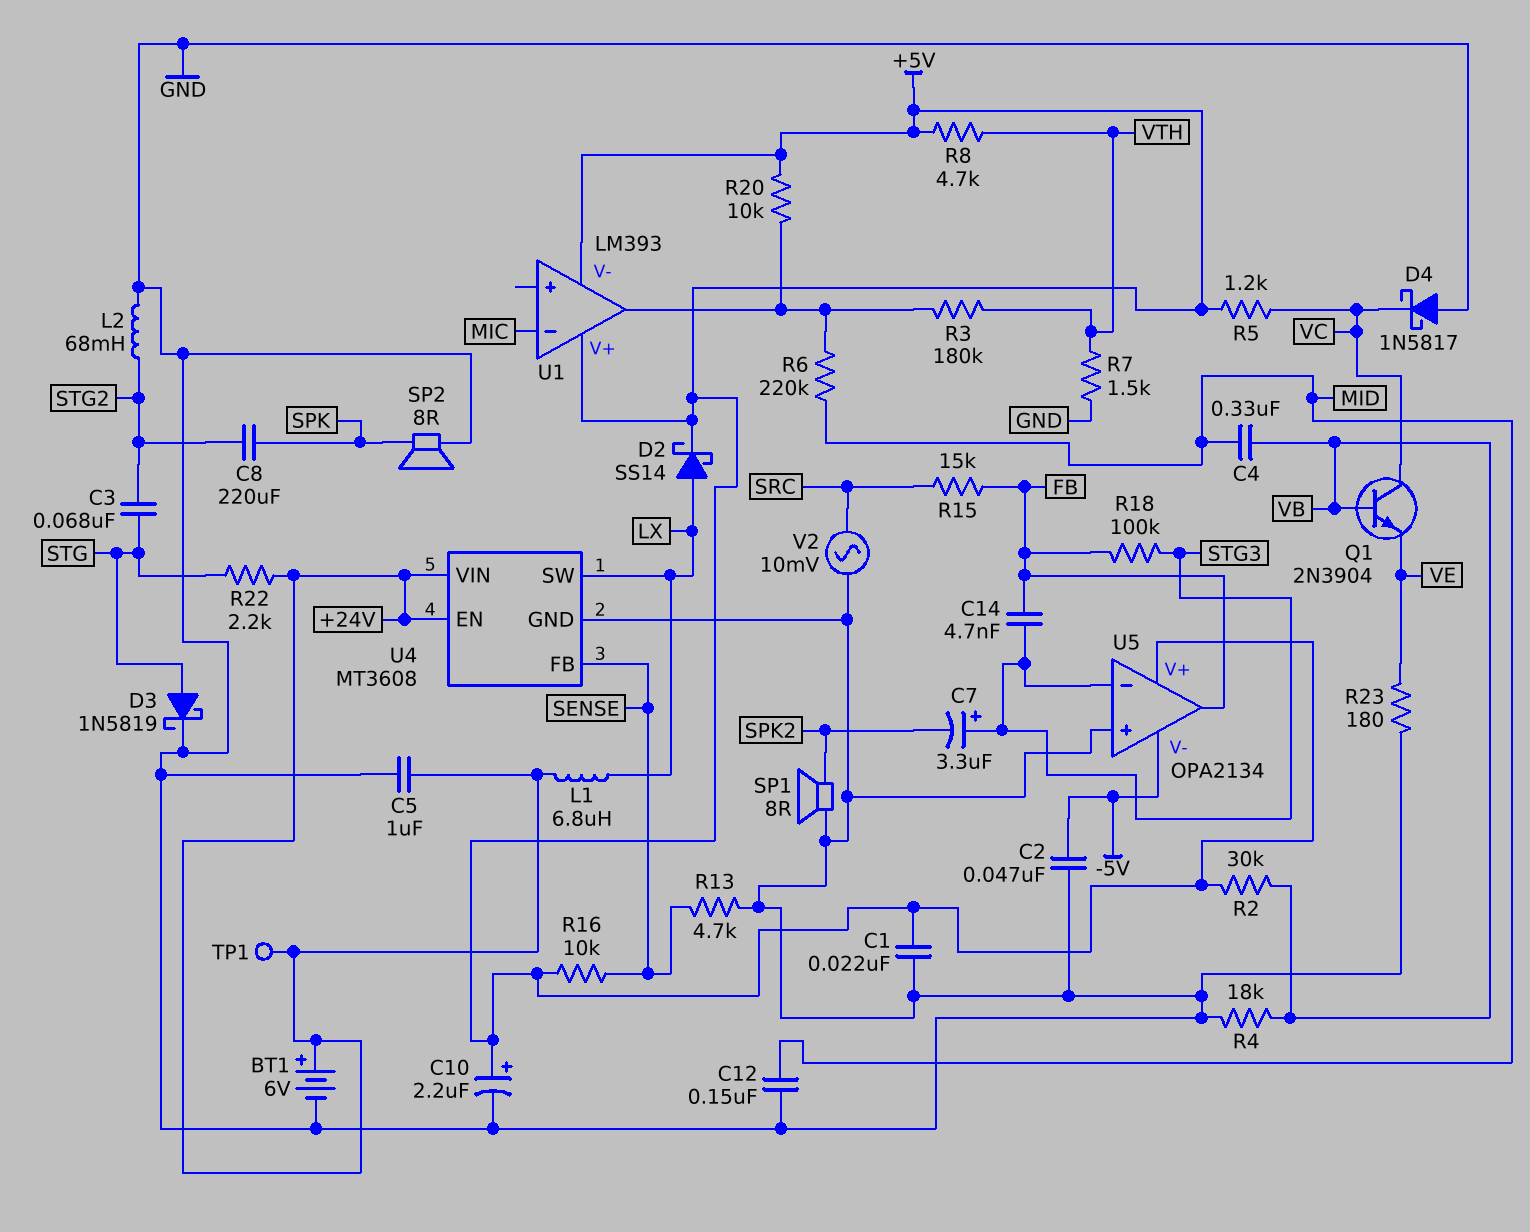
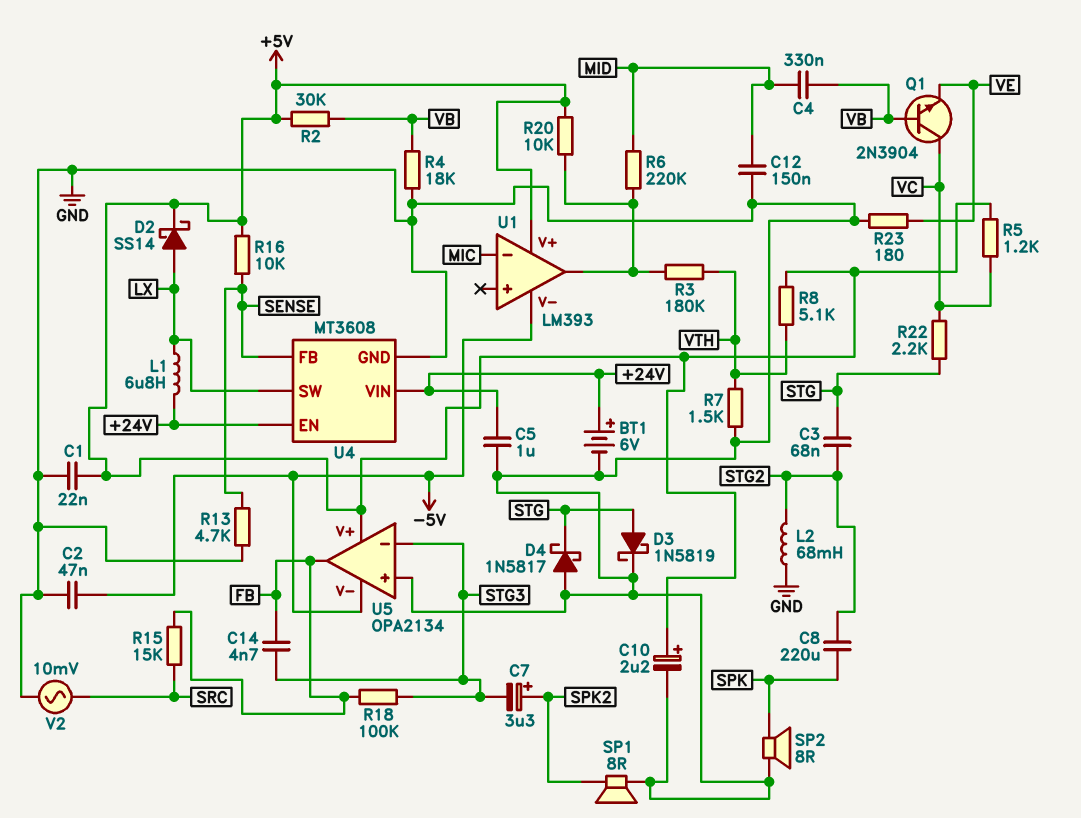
C7: 3.3uF (plus STG3, minus SPK2) -> 3.3uF (plus SPK2, minus STG3)
D4: schottky 1N5817 (A GND, K VC) -> schottky 1N5817 (A GND, K STG)
R8: 4.7k (+5V, VTH) -> 5.1k (+5V, VTH)
R22: 2.2k (+24V, STG) -> 2.2k (STG, VC)
TP1: test point (+24V) -> none
U1 pin V-: +5V -> -5V

